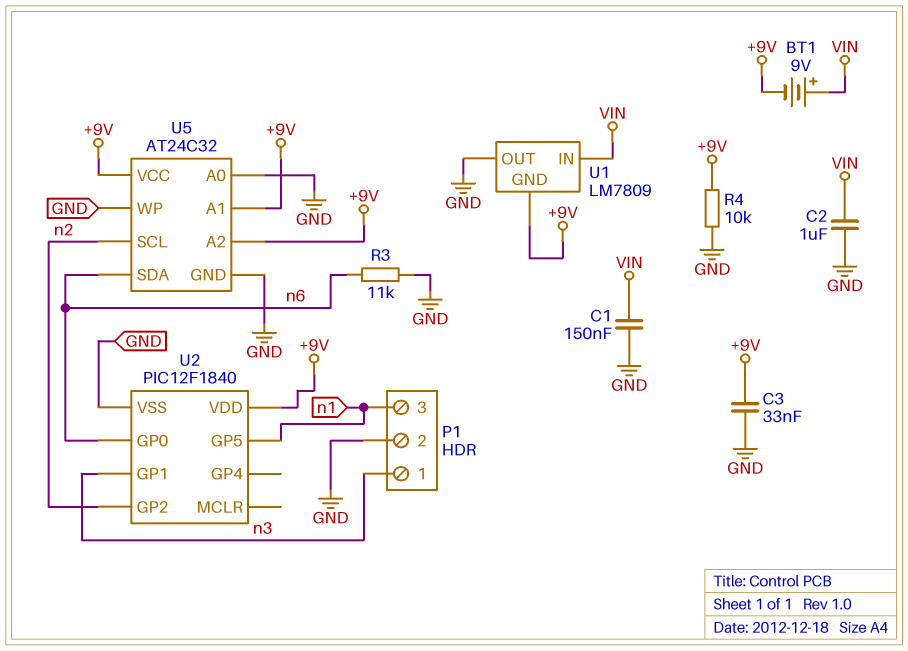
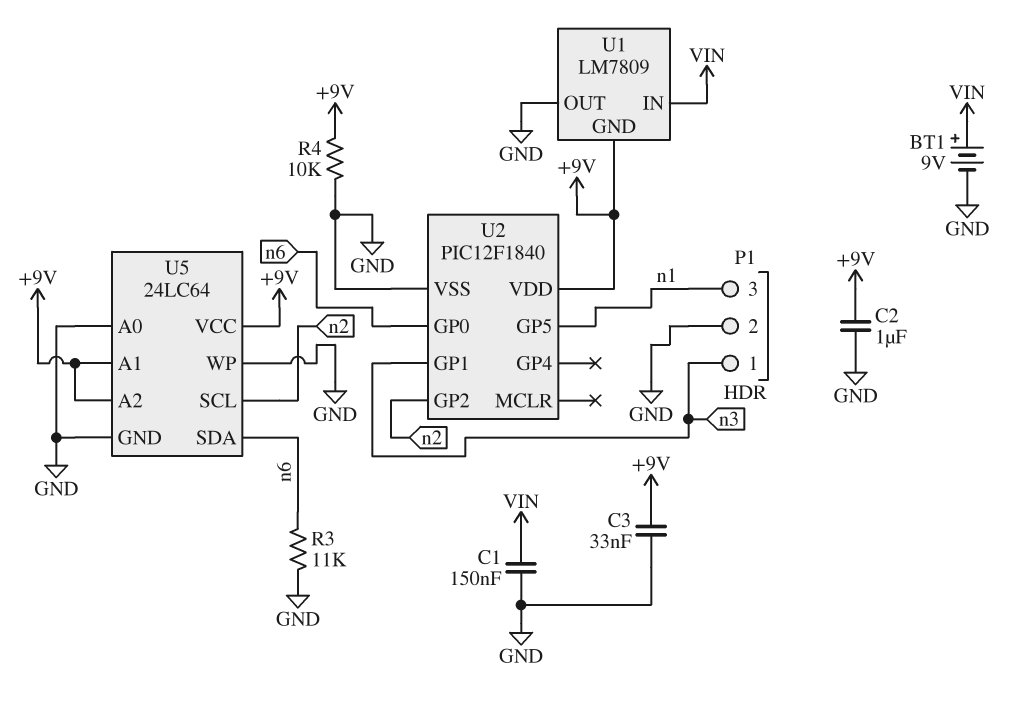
BT1: 9V (plus VIN, minus +9V) -> 9V (plus VIN, minus GND)
C2: 1uF (GND, VIN) -> 1uF (+9V, GND)
U5: AT24C32 -> 24LC64

